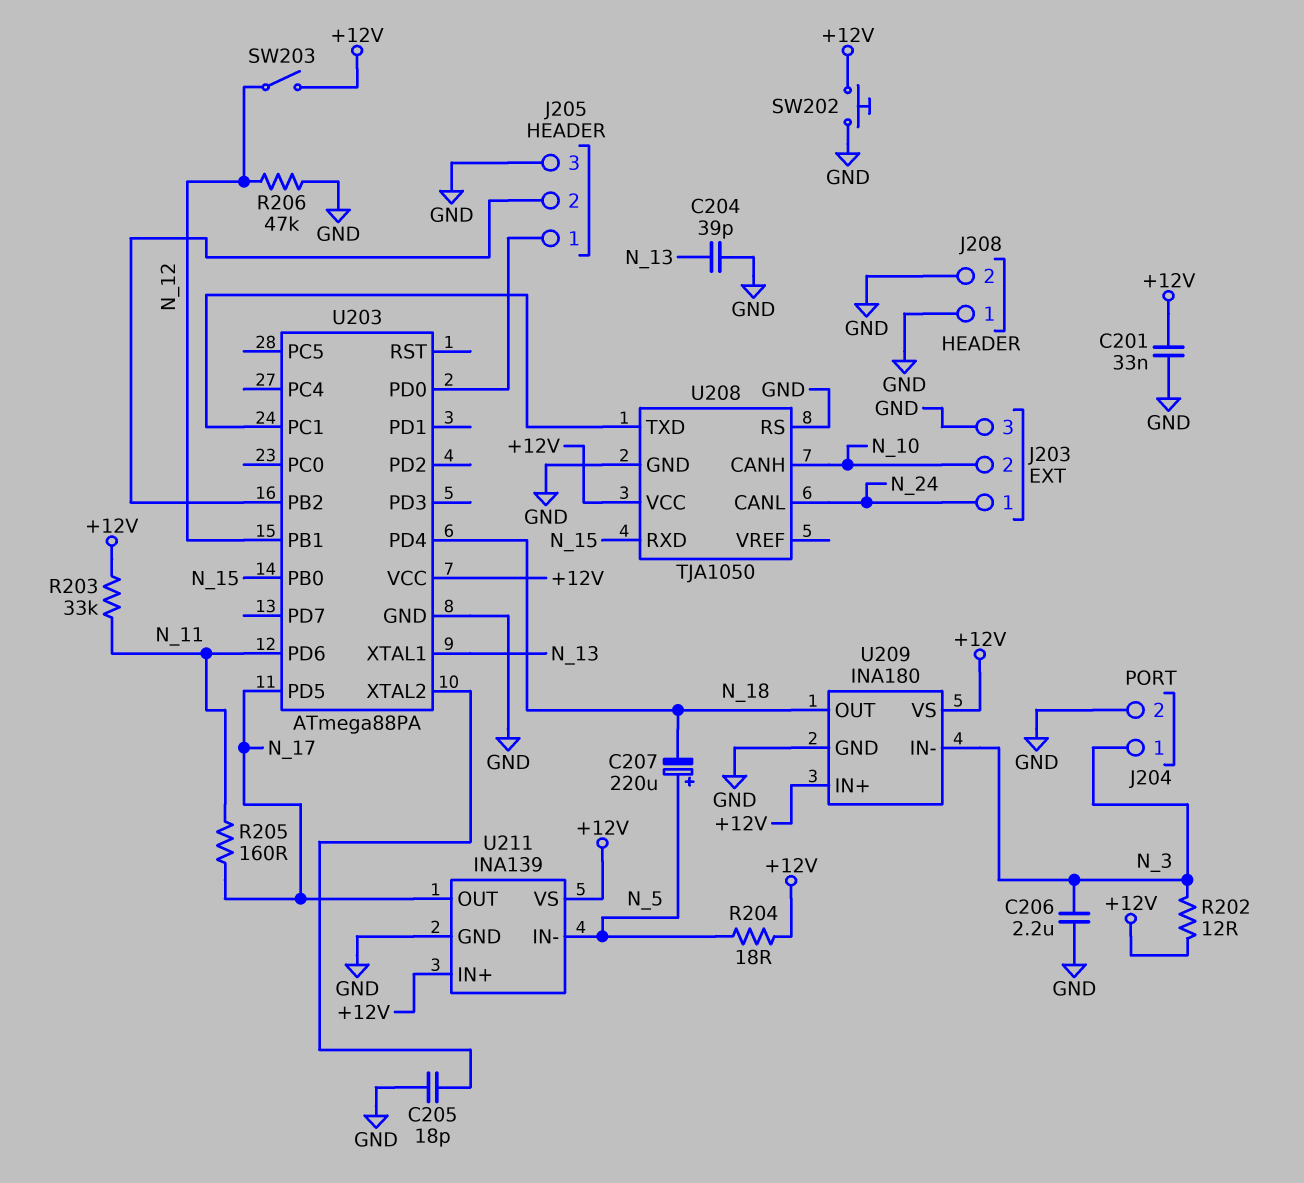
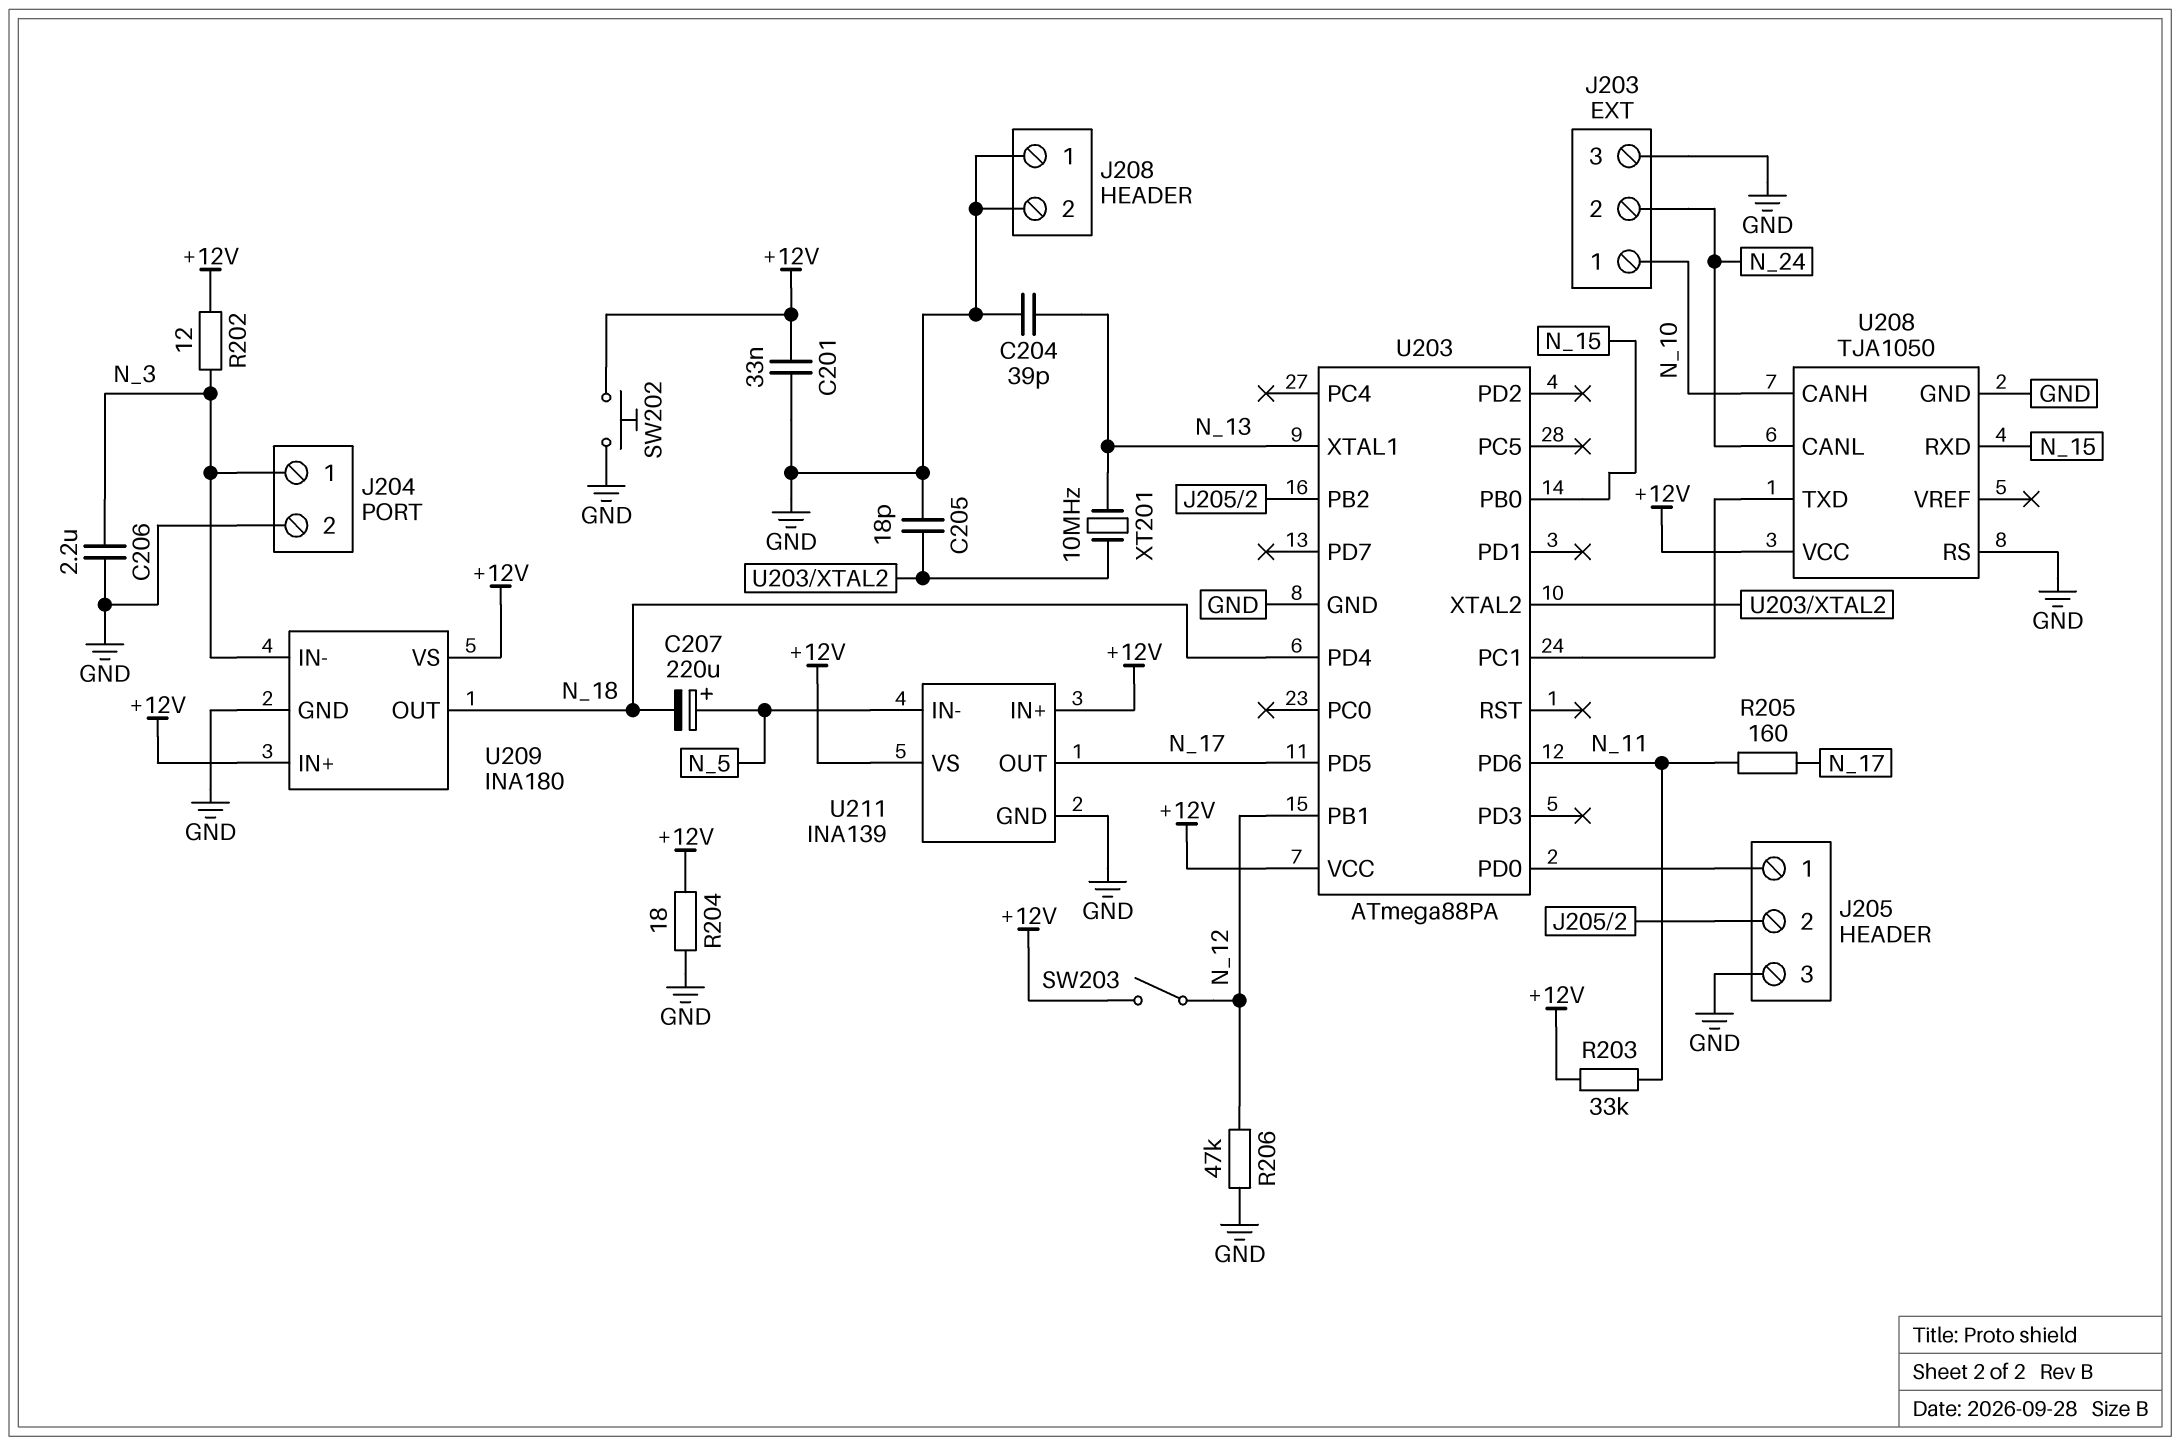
J203 pin 1: N_24 -> N_10
J203 pin 2: N_10 -> N_24
R204: 18 (+12V, N_5) -> 18 (+12V, GND)
XT201: none -> 10MHz (N_13, U203/XTAL2)

